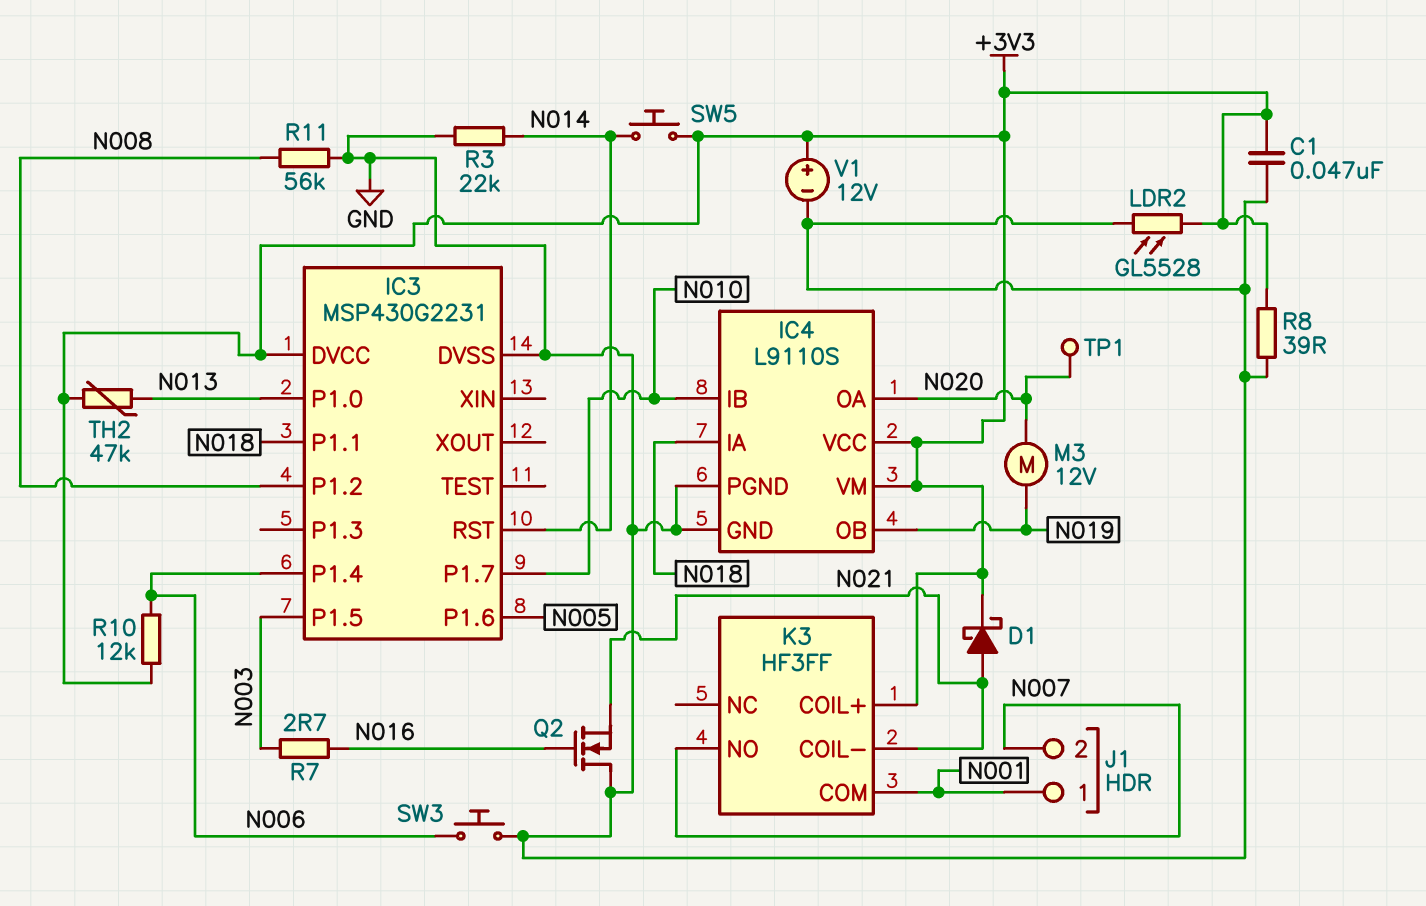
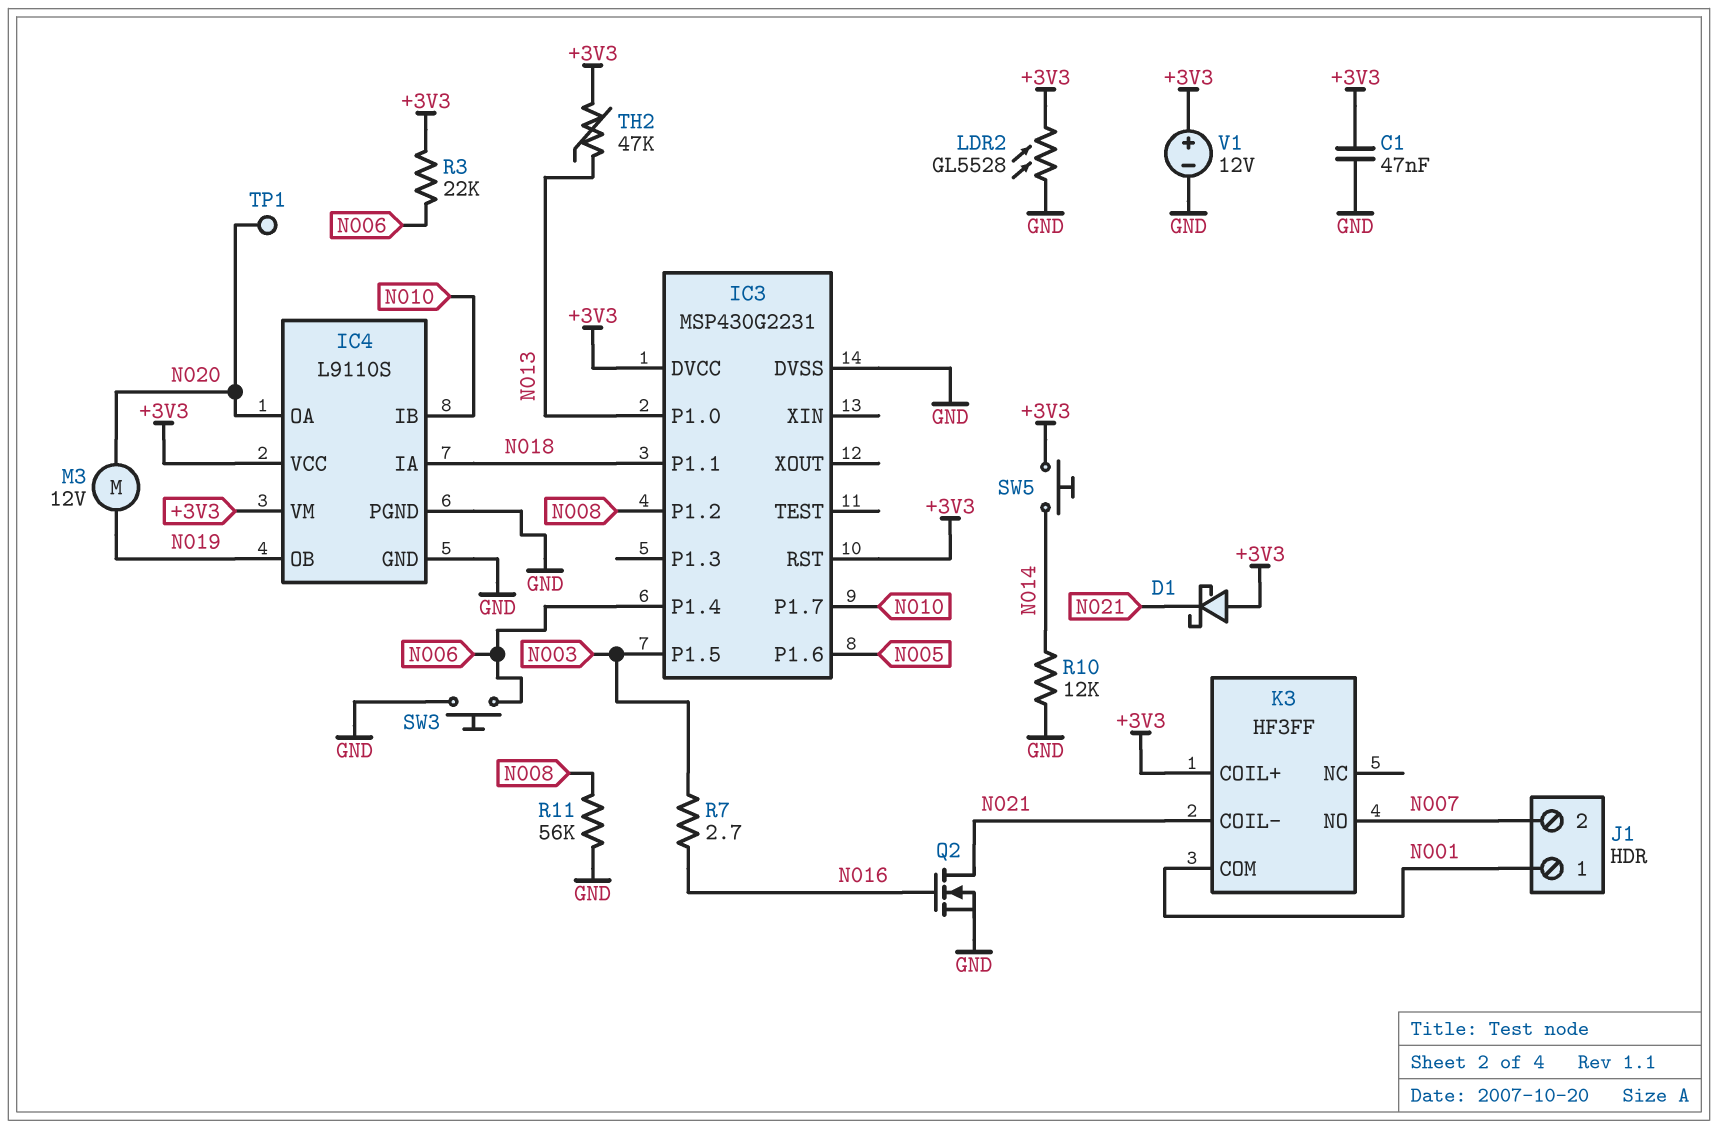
D1: schottky (A N021, K +3V3) -> schottky (A +3V3, K N021)
IC3 pin RST: N014 -> +3V3
Q2: NMOS (G N016, D GND, S N021) -> NMOS (G N016, D N021, S GND)
R3: 22k (GND, N014) -> 22k (+3V3, N006)
R8: 39 (+3V3, GND) -> none
R10: 12k (+3V3, N006) -> 12k (GND, N014)

